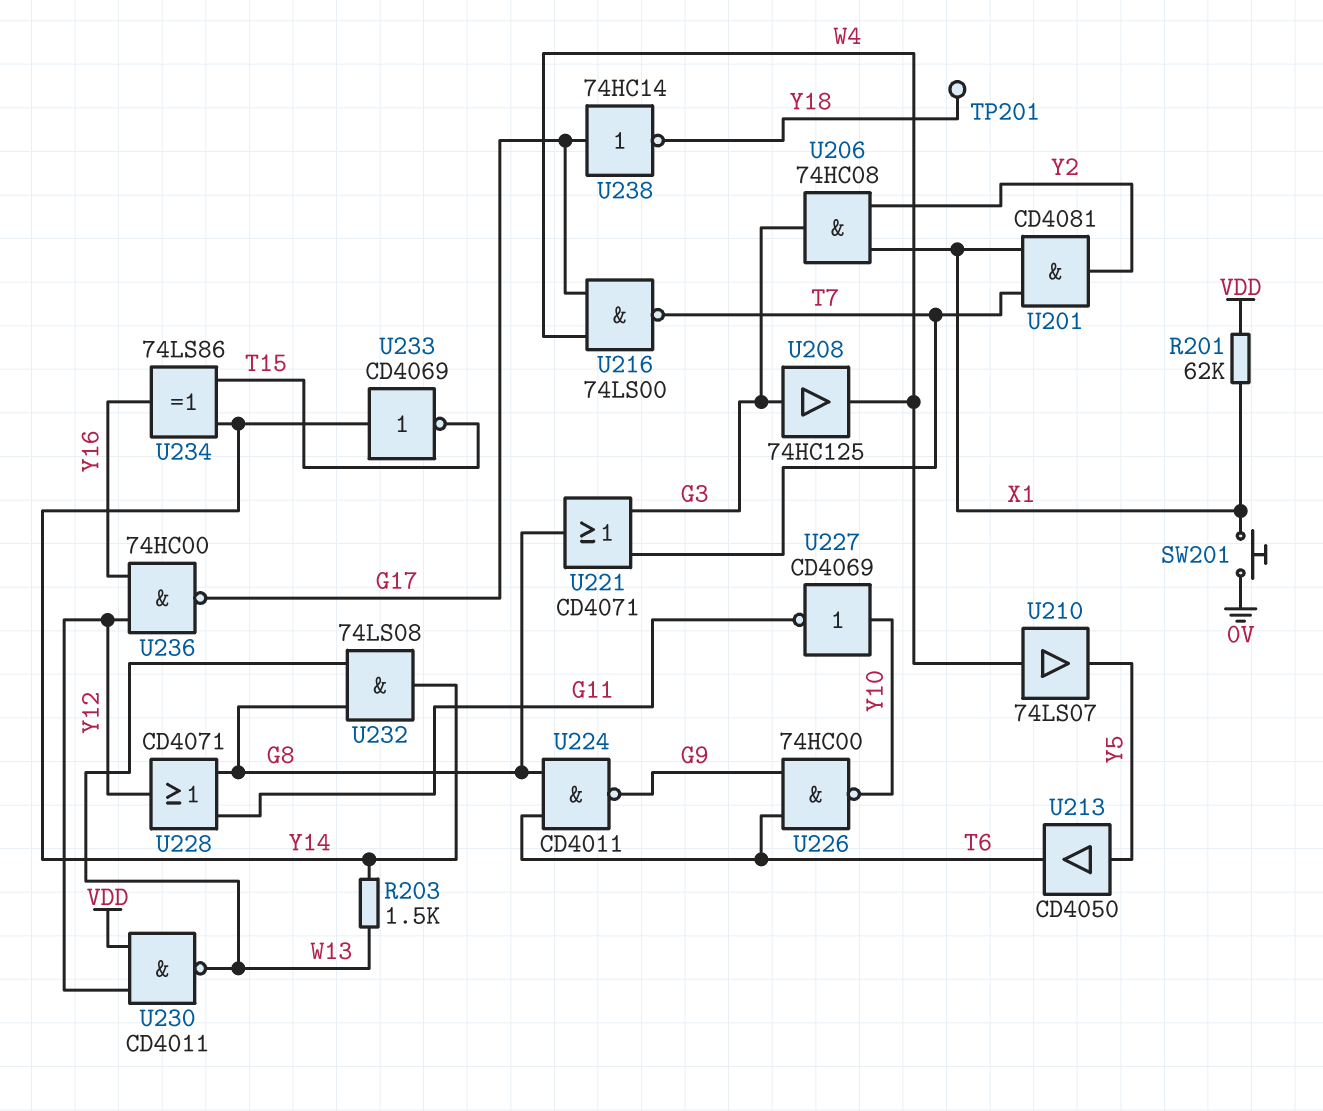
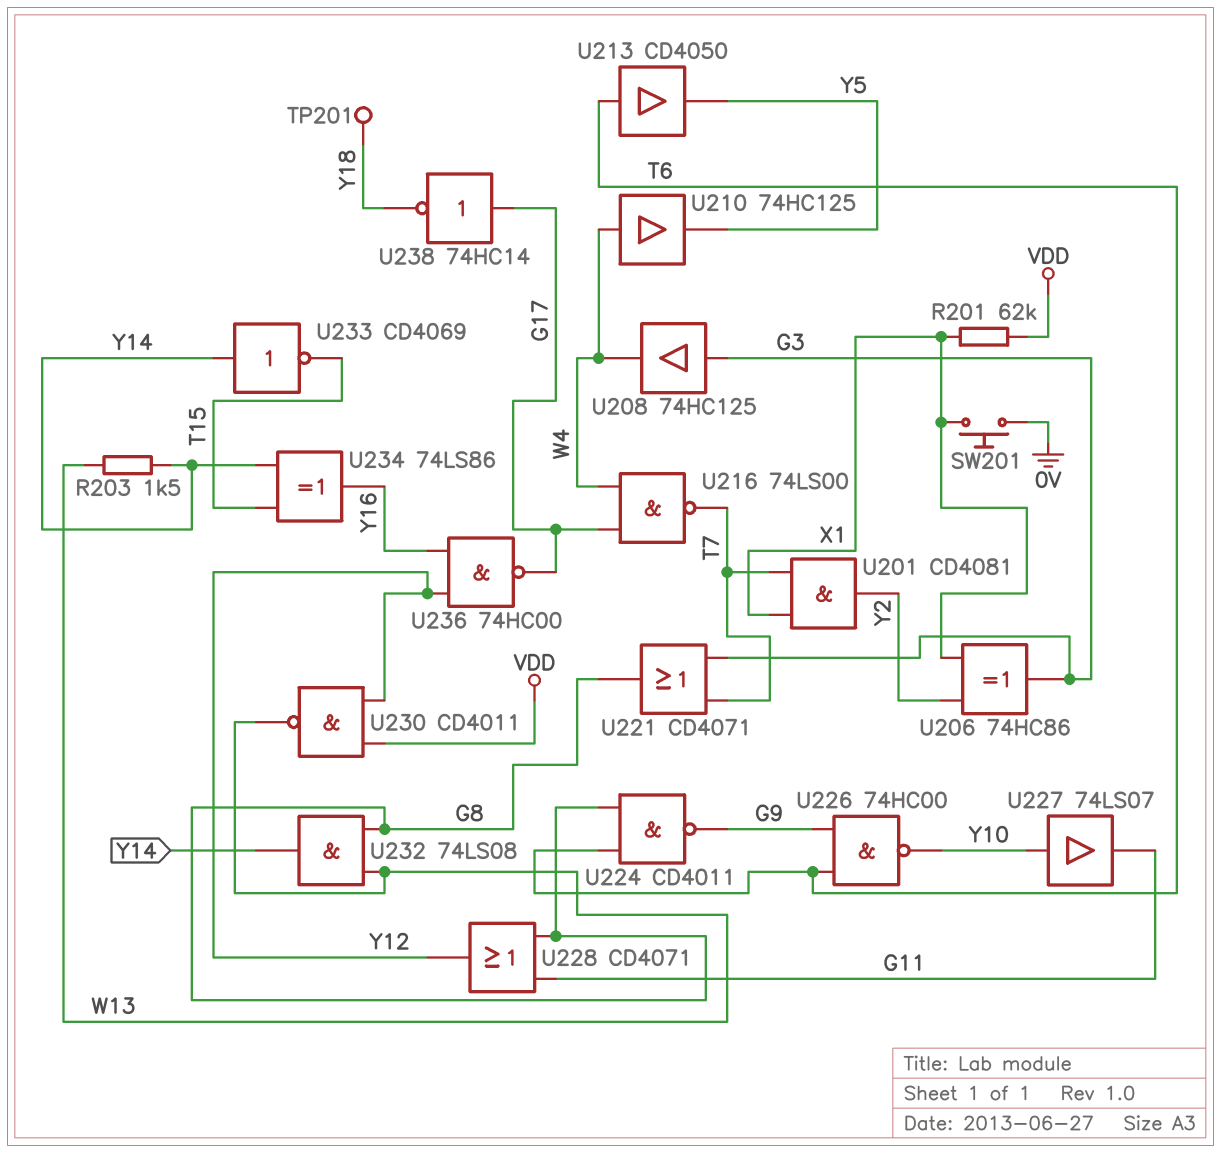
U206: AND 74HC08 (in X1, in Y2, out G3) -> XOR 74HC86 (in X1, in Y2, out G3)
U210: buffer 74LS07 (in W4, out Y5) -> buffer 74HC125 (in W4, out Y5)
U213: buffer CD4050 (in Y5, out T6) -> buffer CD4050 (in T6, out Y5)
U227: NOT CD4069 (in Y10, out G11) -> buffer 74LS07 (in Y10, out G11)

